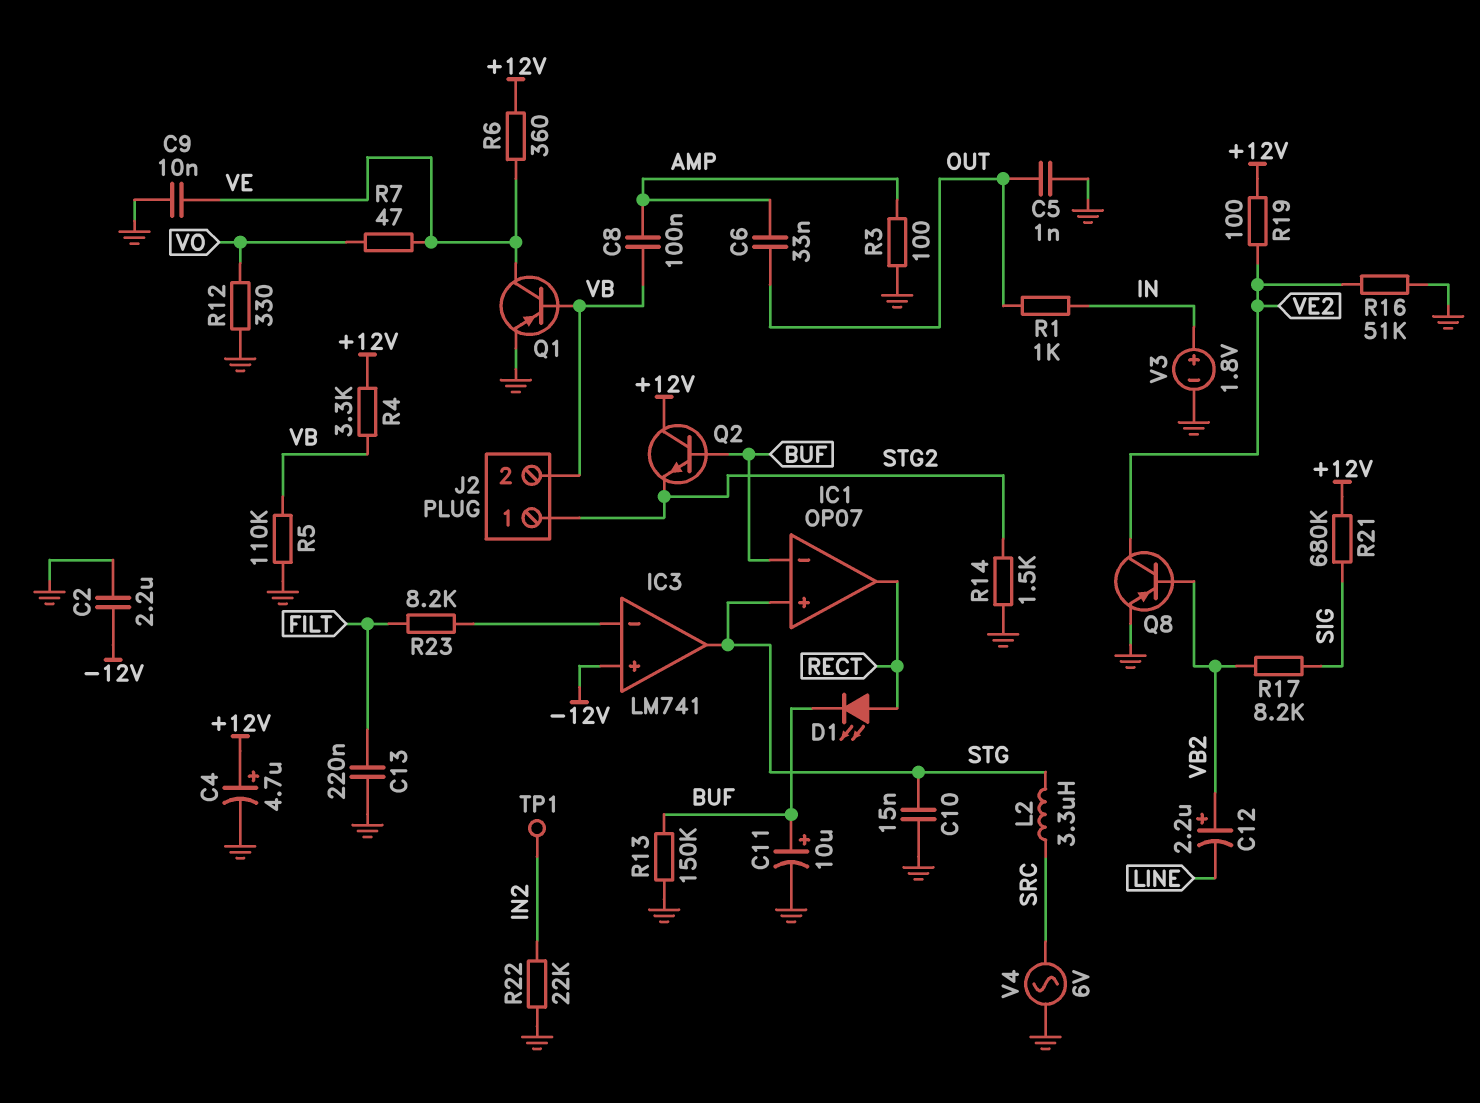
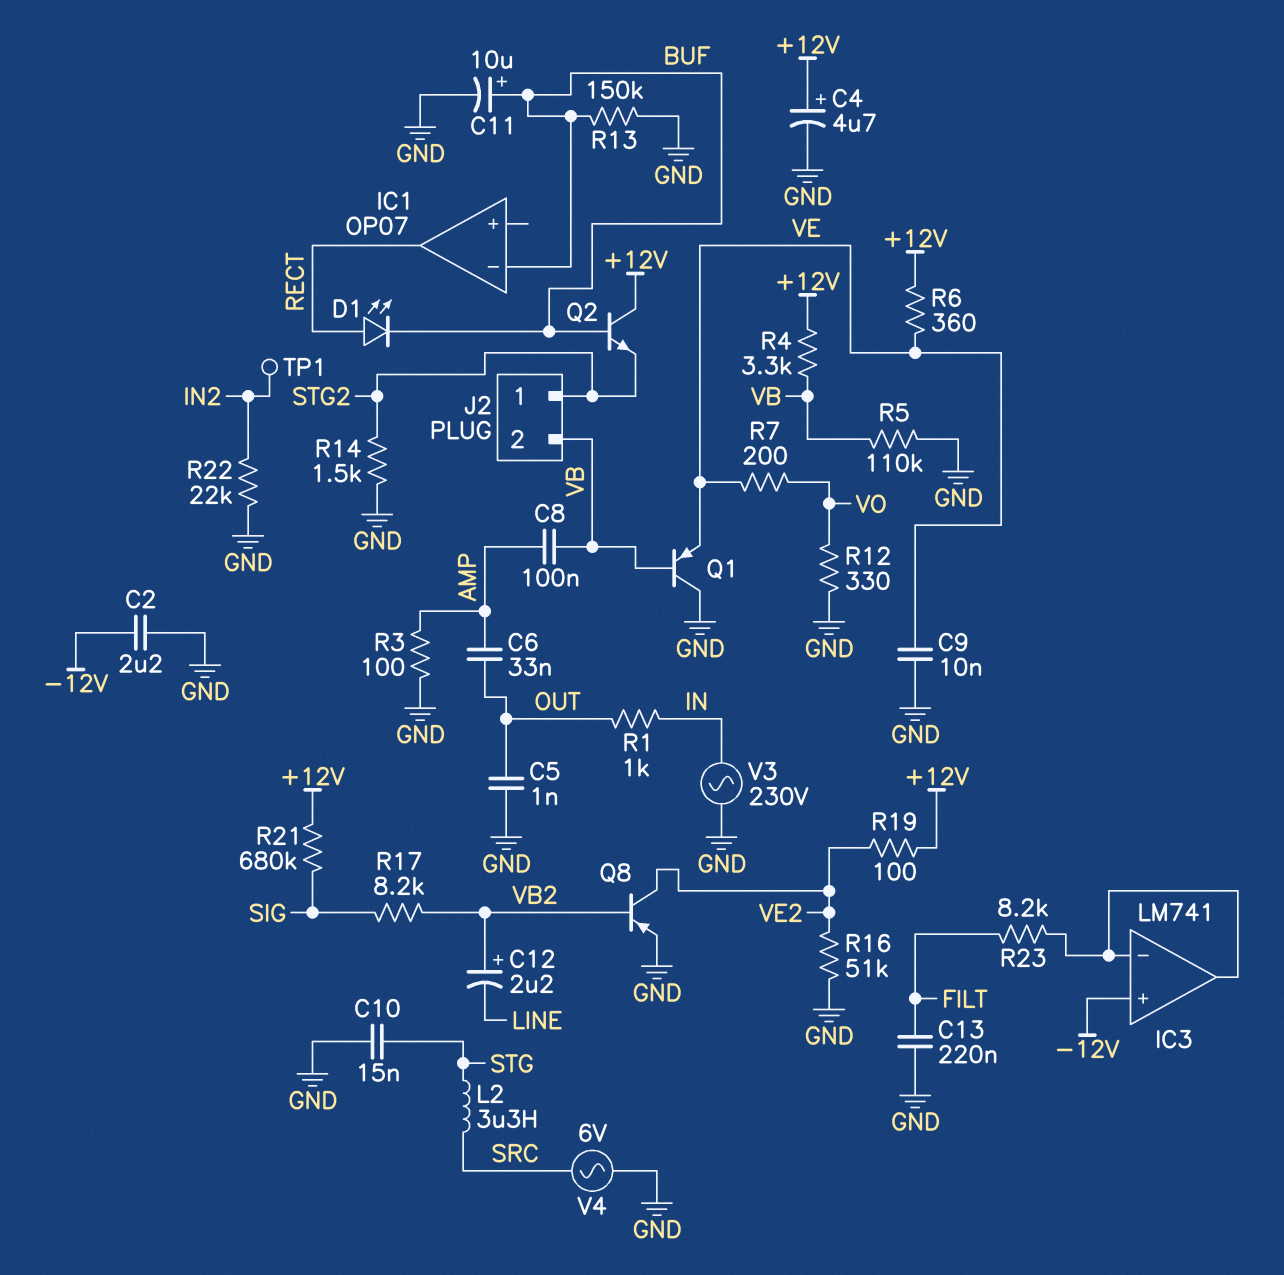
IC1 pin in+: STG -> none
IC3 pin out: STG -> IC3/in-
Q1: PNP (B VB, C VE, E GND) -> PNP (B VB, C GND, E VE)
R7: 47 (VE, VO) -> 200 (VE, VO)
V3: 1.8V (plus IN, minus GND) -> AC 230V (GND, IN)

